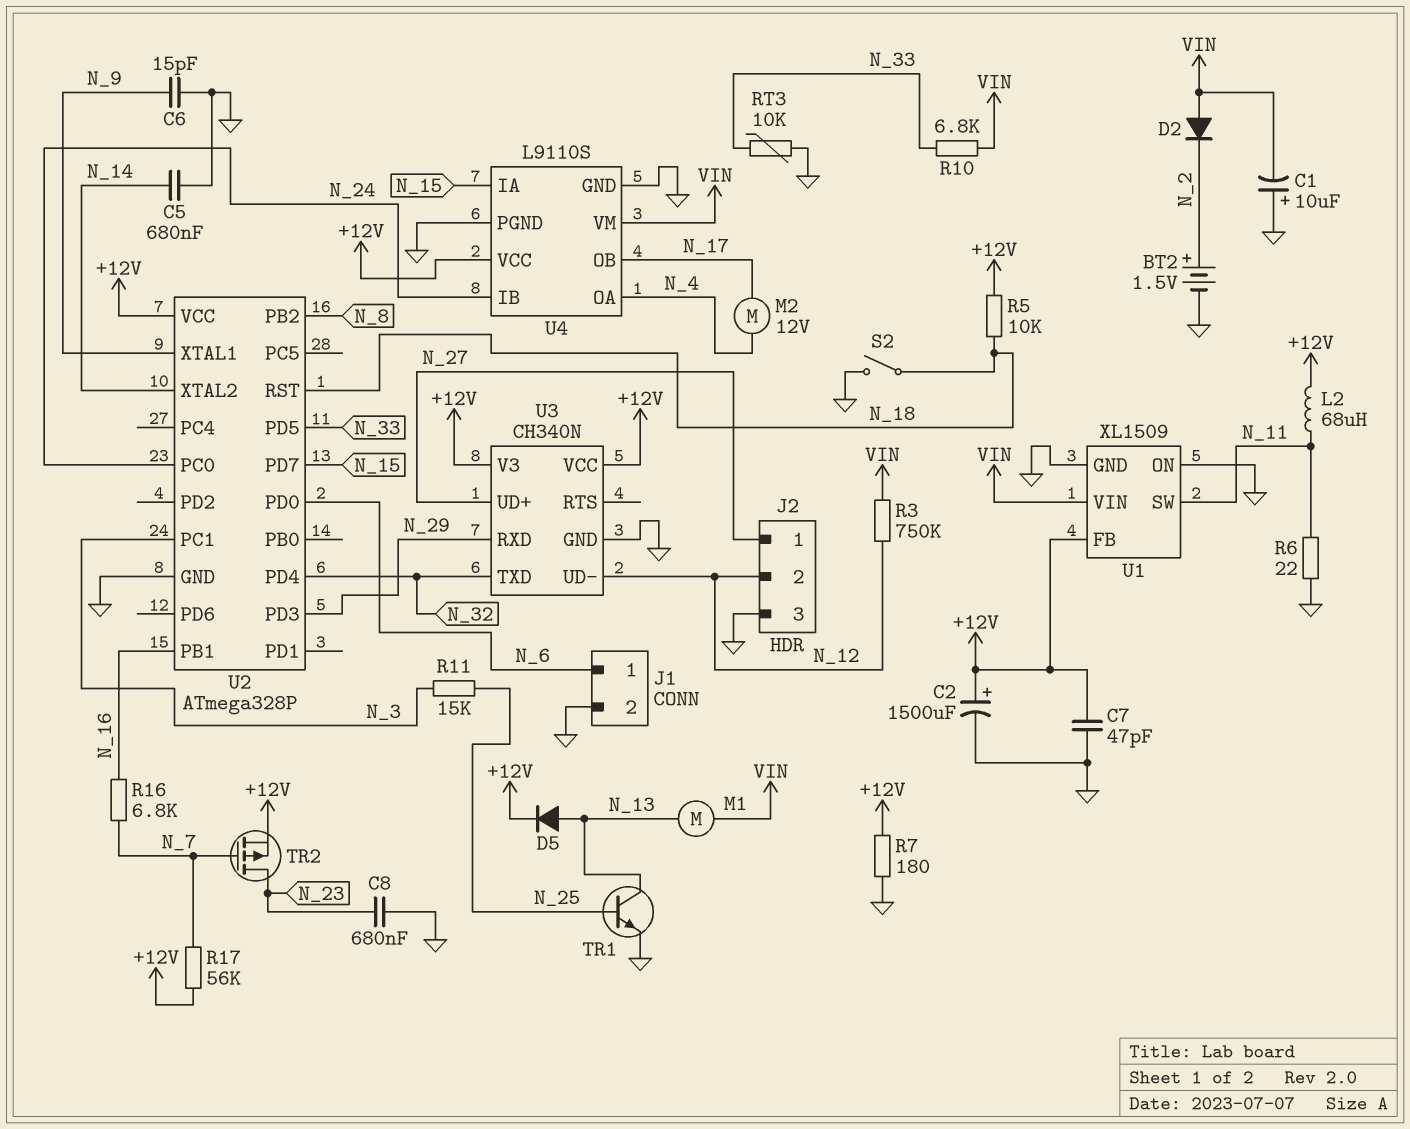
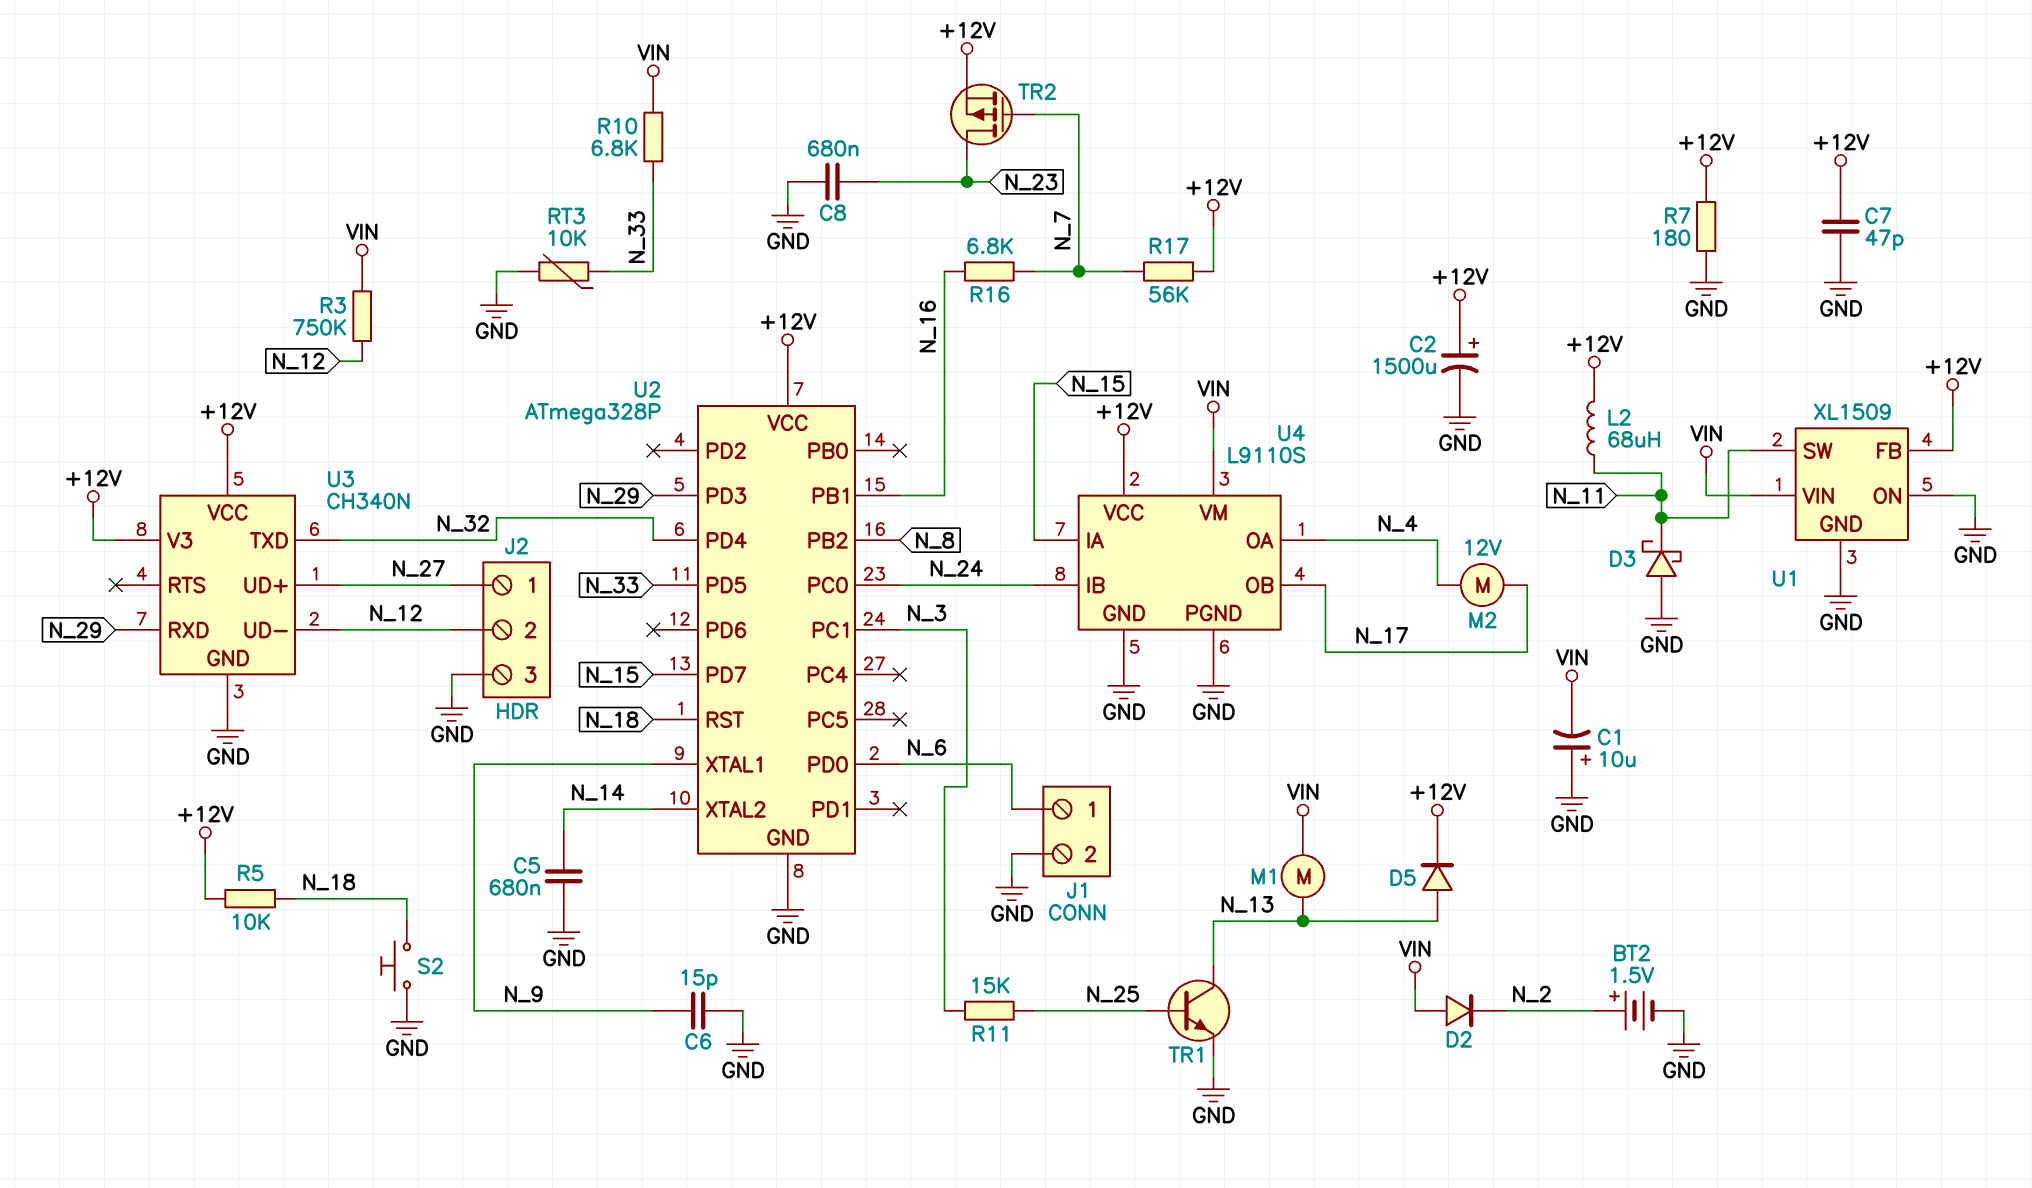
D3: none -> schottky (A GND, K N_11)
R6: 22 (GND, N_11) -> none
S2: switch (GND, N_18) -> button (GND, N_18)

